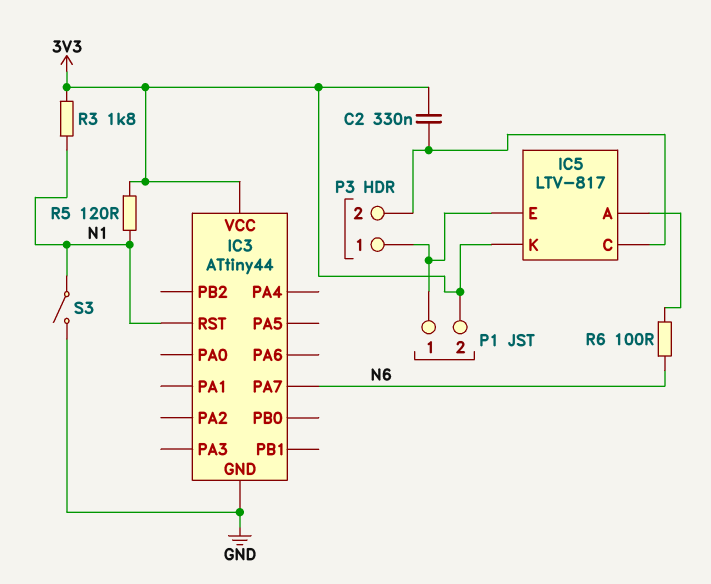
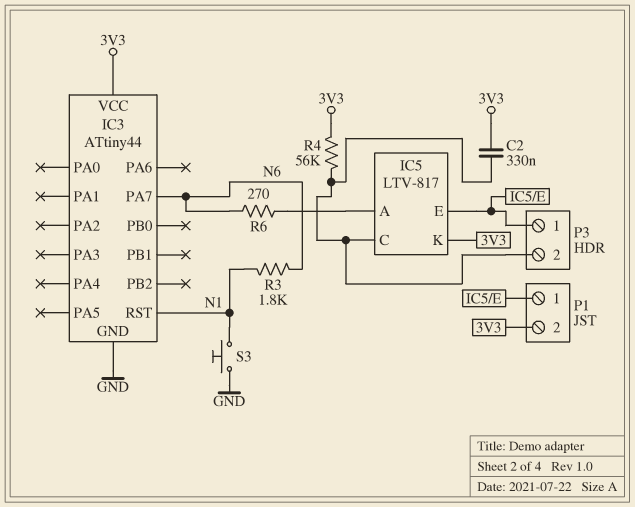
R3: 1.8k (3V3, N1) -> 1.8k (N1, N6)
R4: none -> 56k (3V3, IC5/C)
R5: 120 (3V3, N1) -> none
R6: 100 (IC5/A, N6) -> 270 (IC5/A, N6)
S3: switch (GND, N1) -> button (GND, N1)

